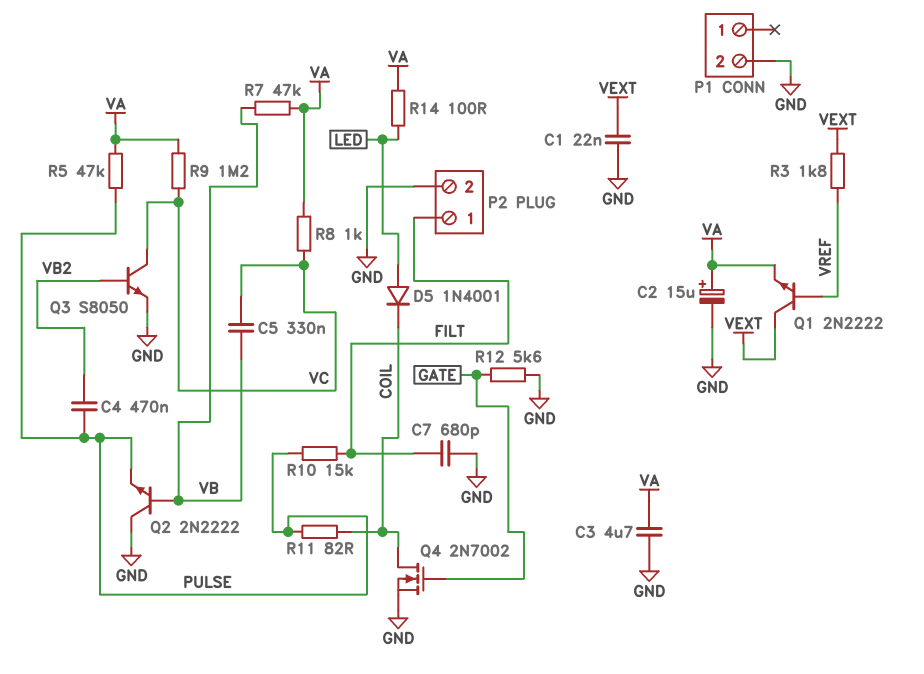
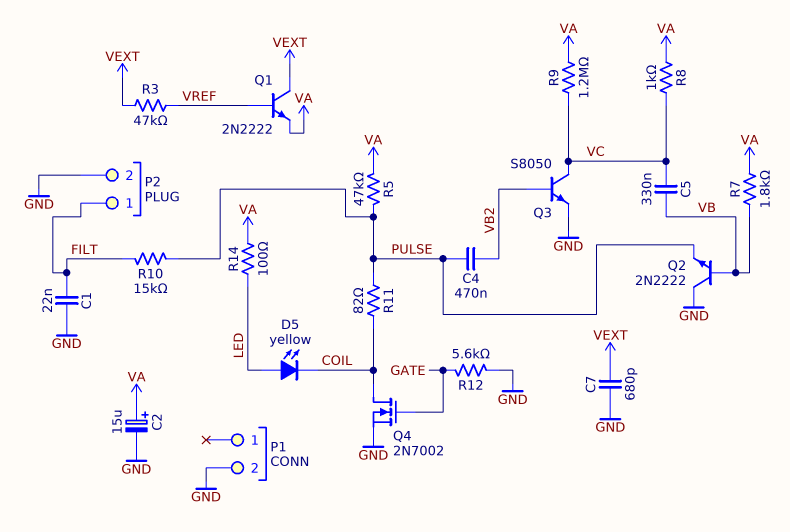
C1: 22nF (GND, VEXT) -> 22nF (FILT, GND)
C3: 4.7uF (GND, VA) -> none
C7: 680pF (FILT, GND) -> 680pF (GND, VEXT)
D5: diode 1N4001 (A LED, K COIL) -> LED yellow (A LED, K COIL)
R3: 1.8k (VEXT, VREF) -> 47k (VEXT, VREF)
R7: 47k (VA, VB) -> 1.8k (VA, VB)

